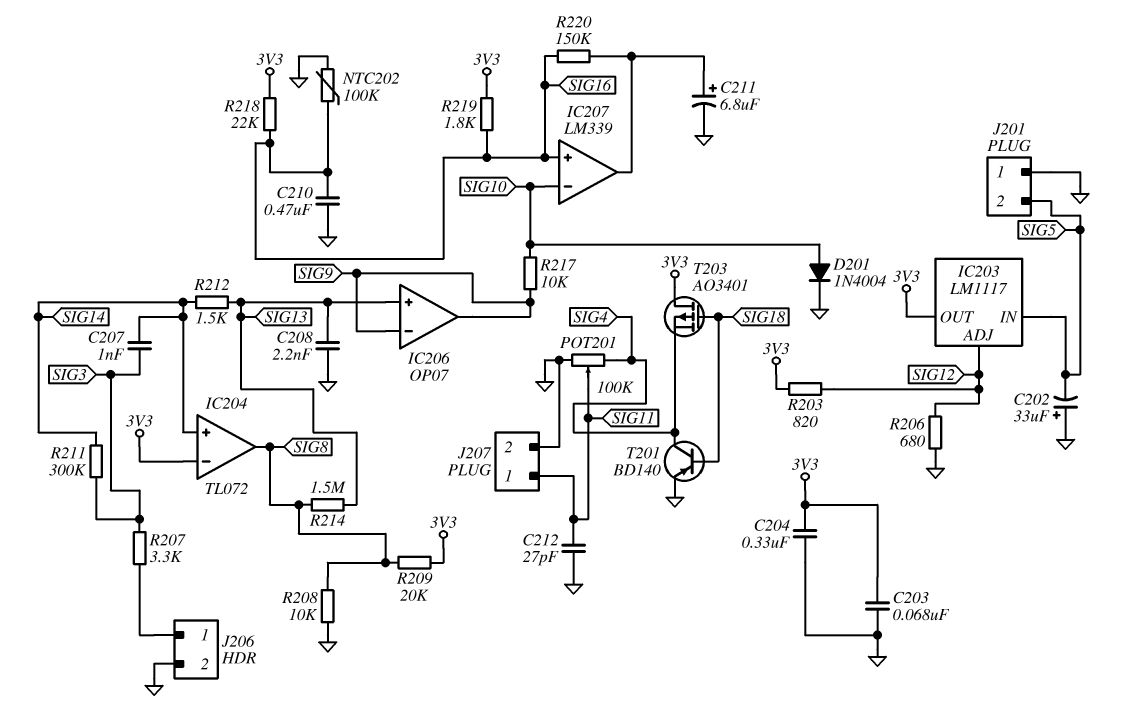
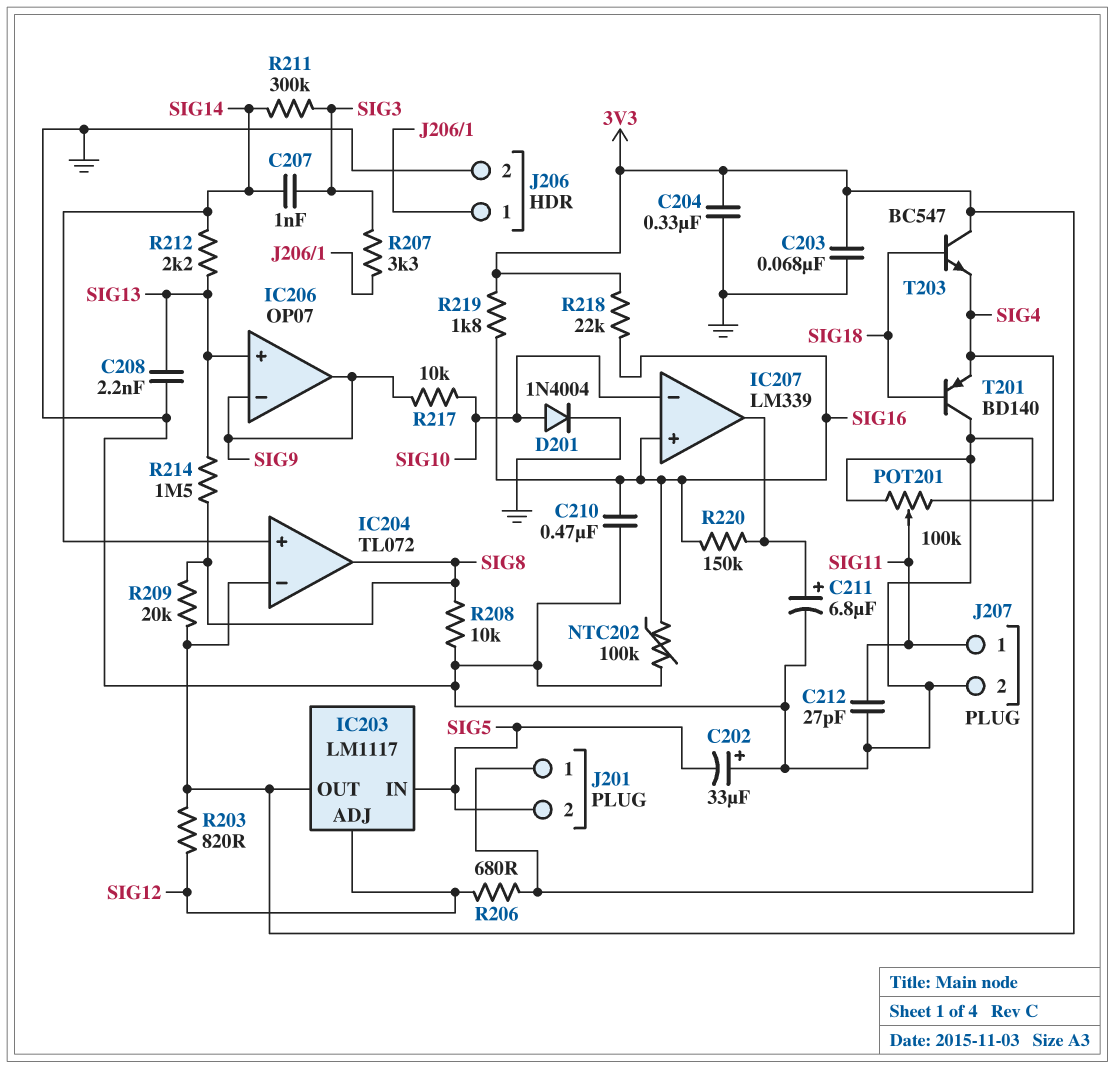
R212: 1.5k (SIG13, SIG14) -> 2.2k (SIG13, SIG14)
T201: PNP BD140 (B SIG18, C SIG4, E GND) -> PNP BD140 (B SIG18, C GND, E SIG4)
T203: PMOS AO3401 (G SIG18, D 3V3, S SIG4) -> NPN BC547 (B SIG18, C 3V3, E SIG4)

